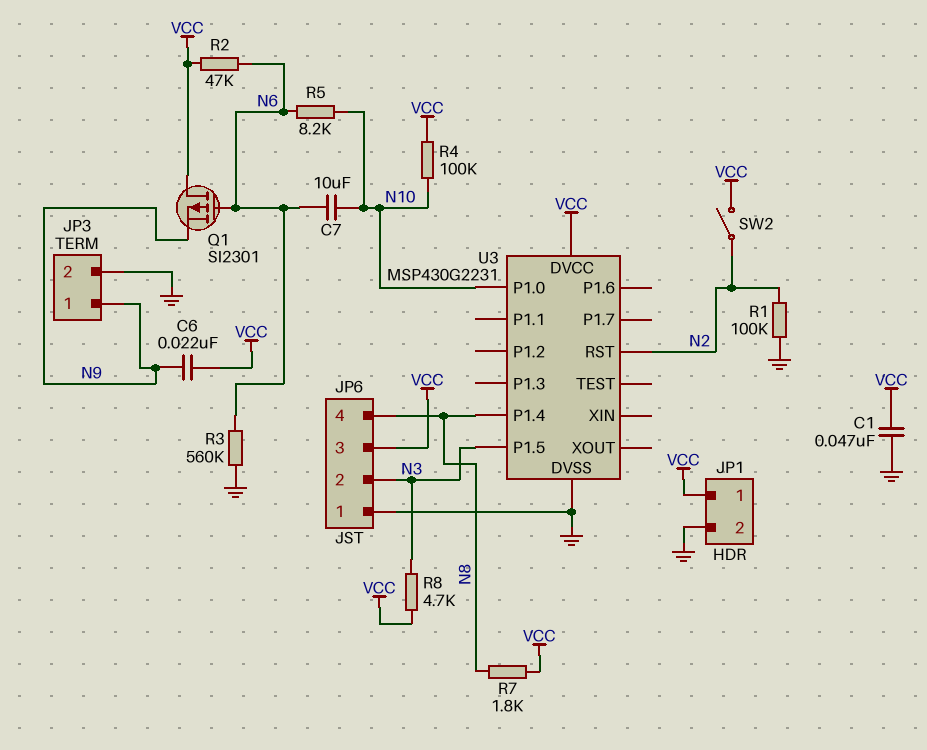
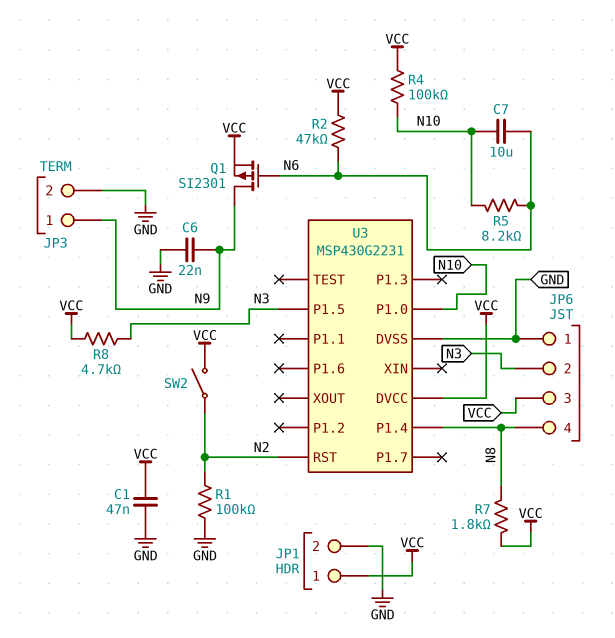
C6: 22nF (N9, VCC) -> 22nF (GND, N9)
Q1: PMOS SI2301 (G N6, D VCC, S N9) -> PMOS SI2301 (G N6, D N9, S VCC)
R3: 560k (GND, N6) -> none

